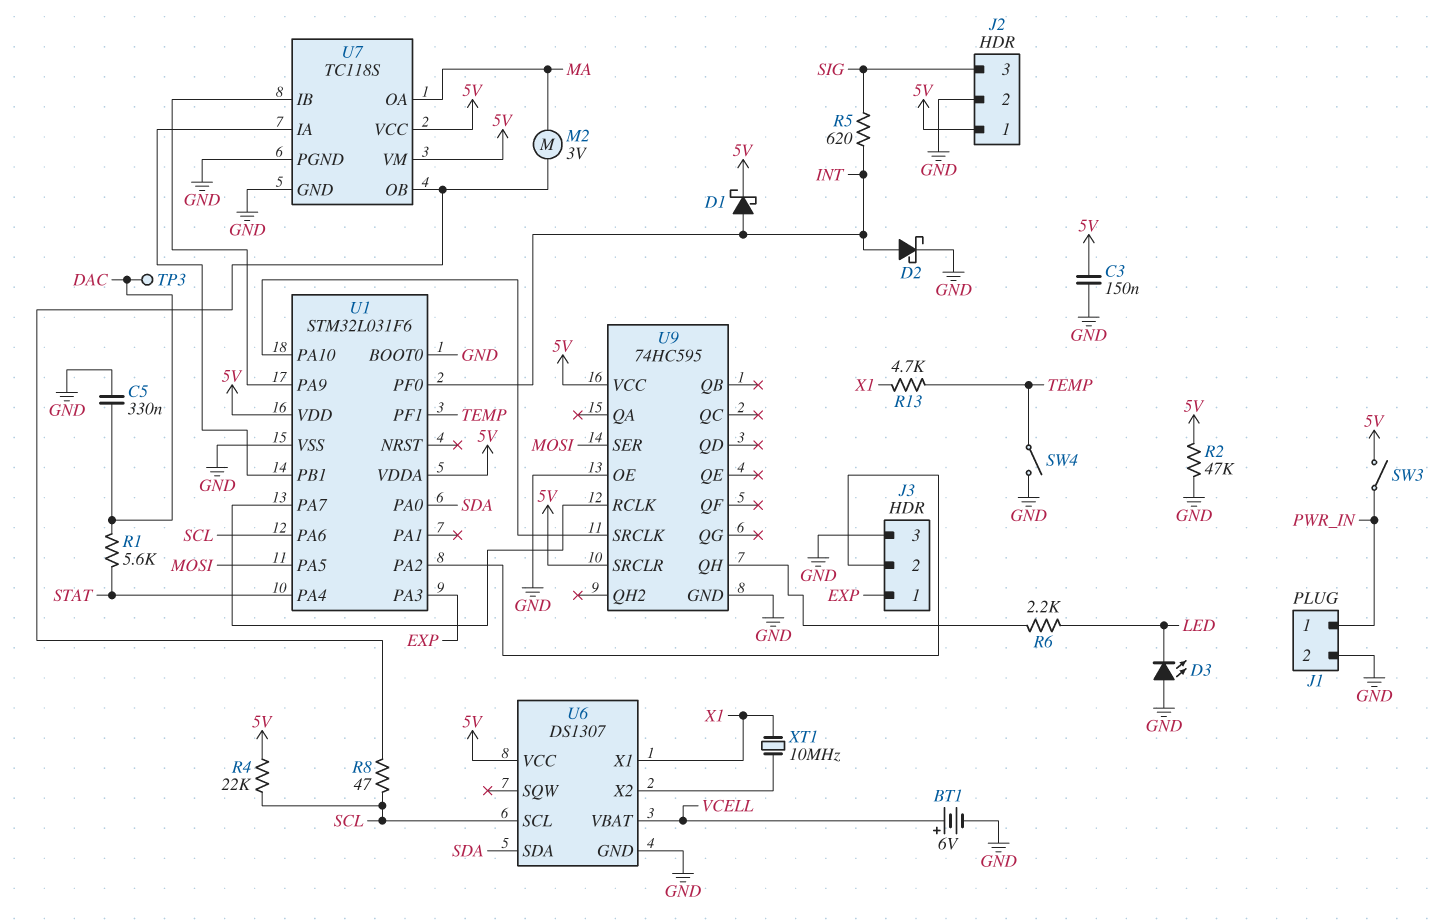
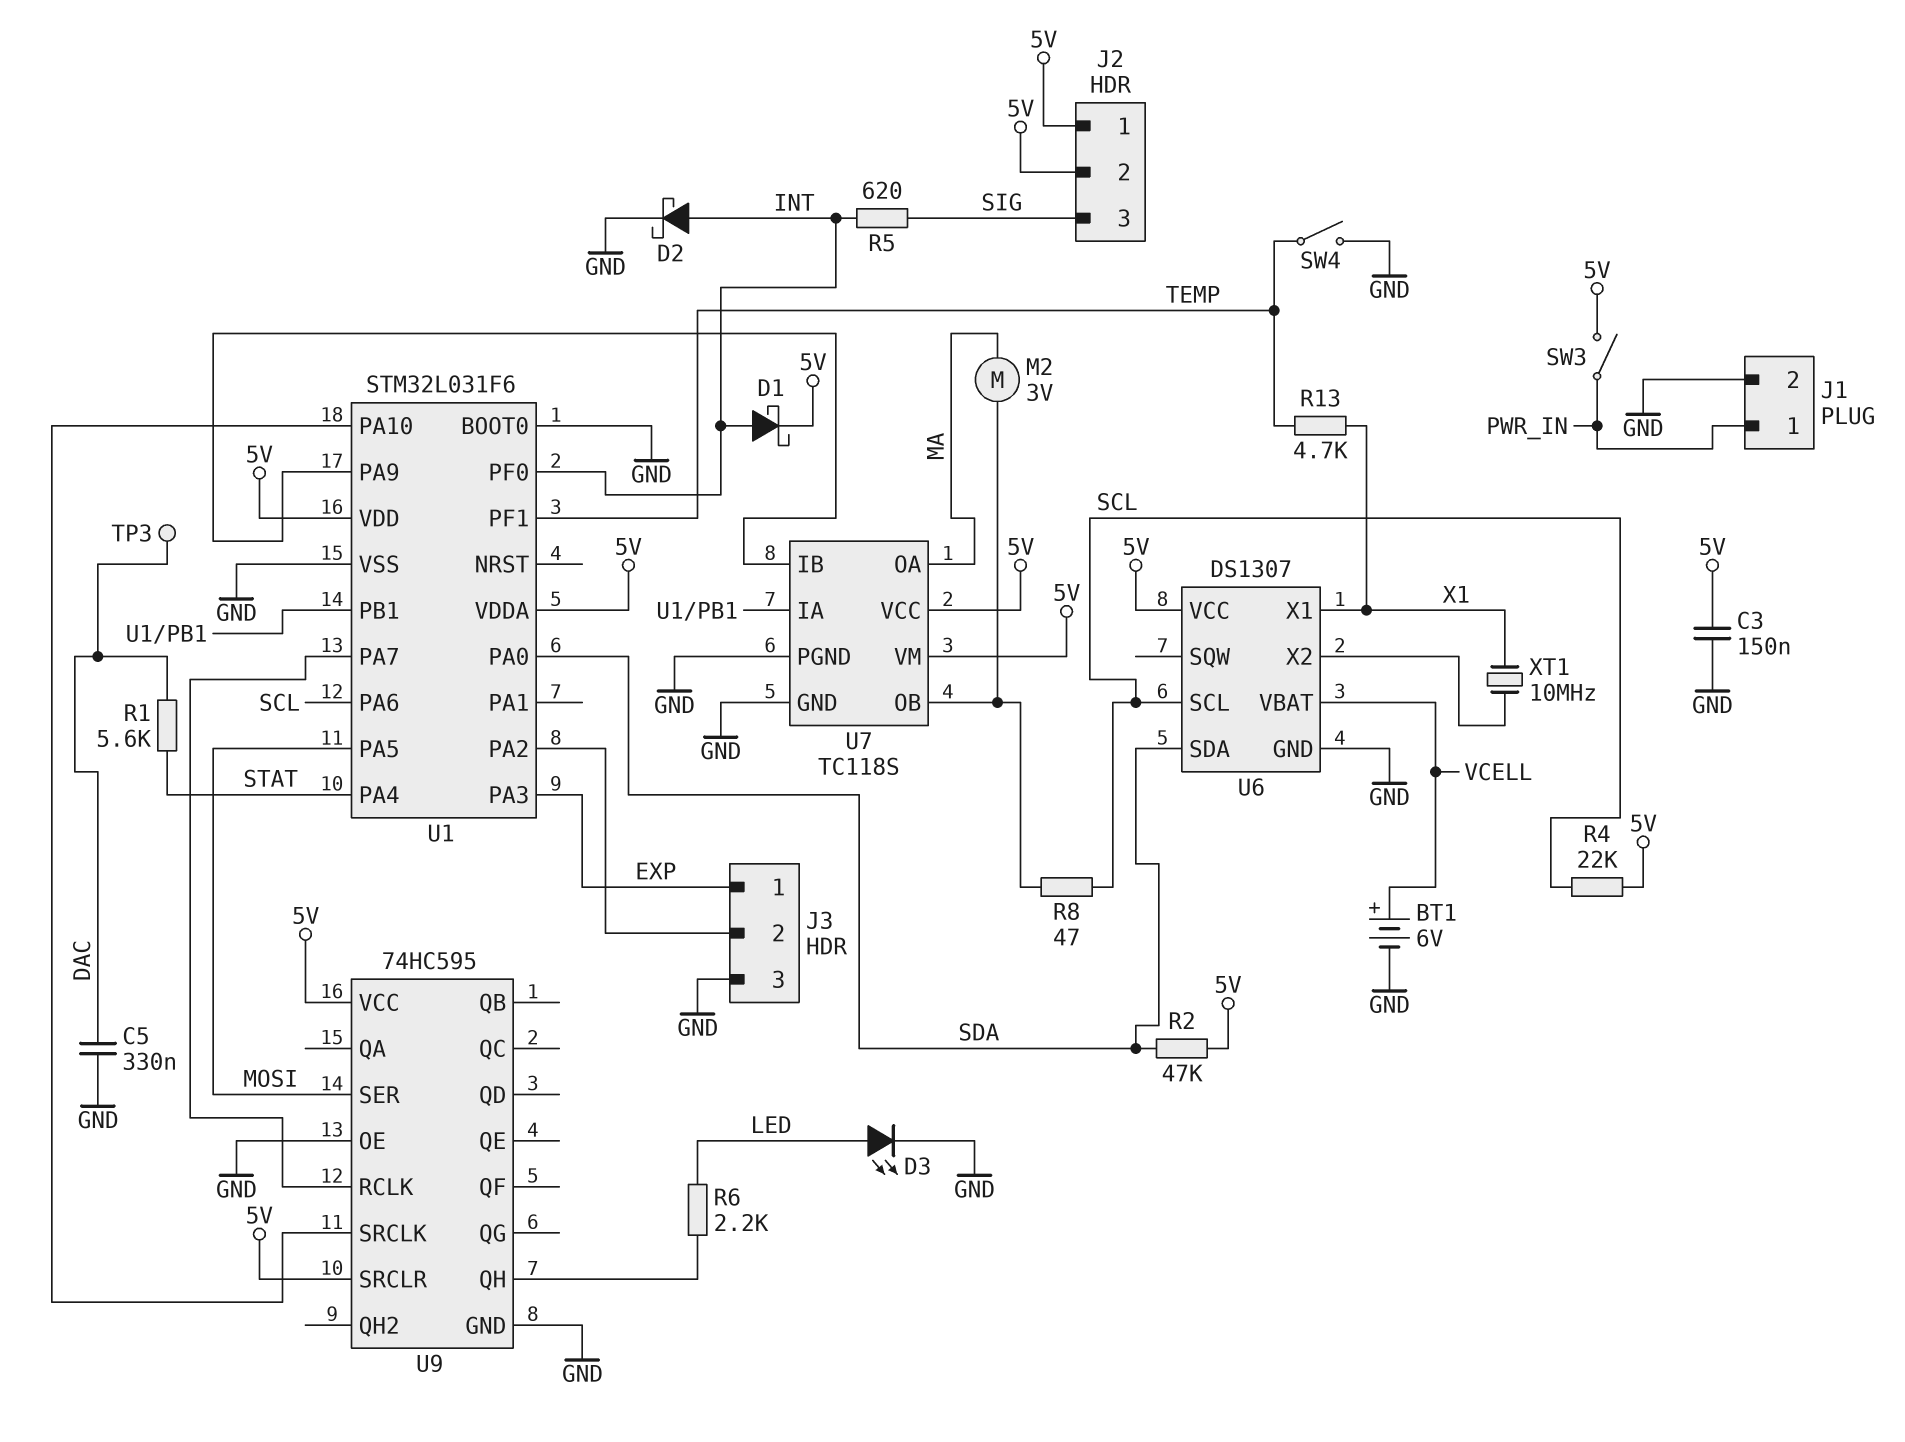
D3: LED (A GND, K LED) -> LED (A LED, K GND)
J2 pin 2: GND -> 5V
R2: 47k (5V, GND) -> 47k (5V, SDA)

